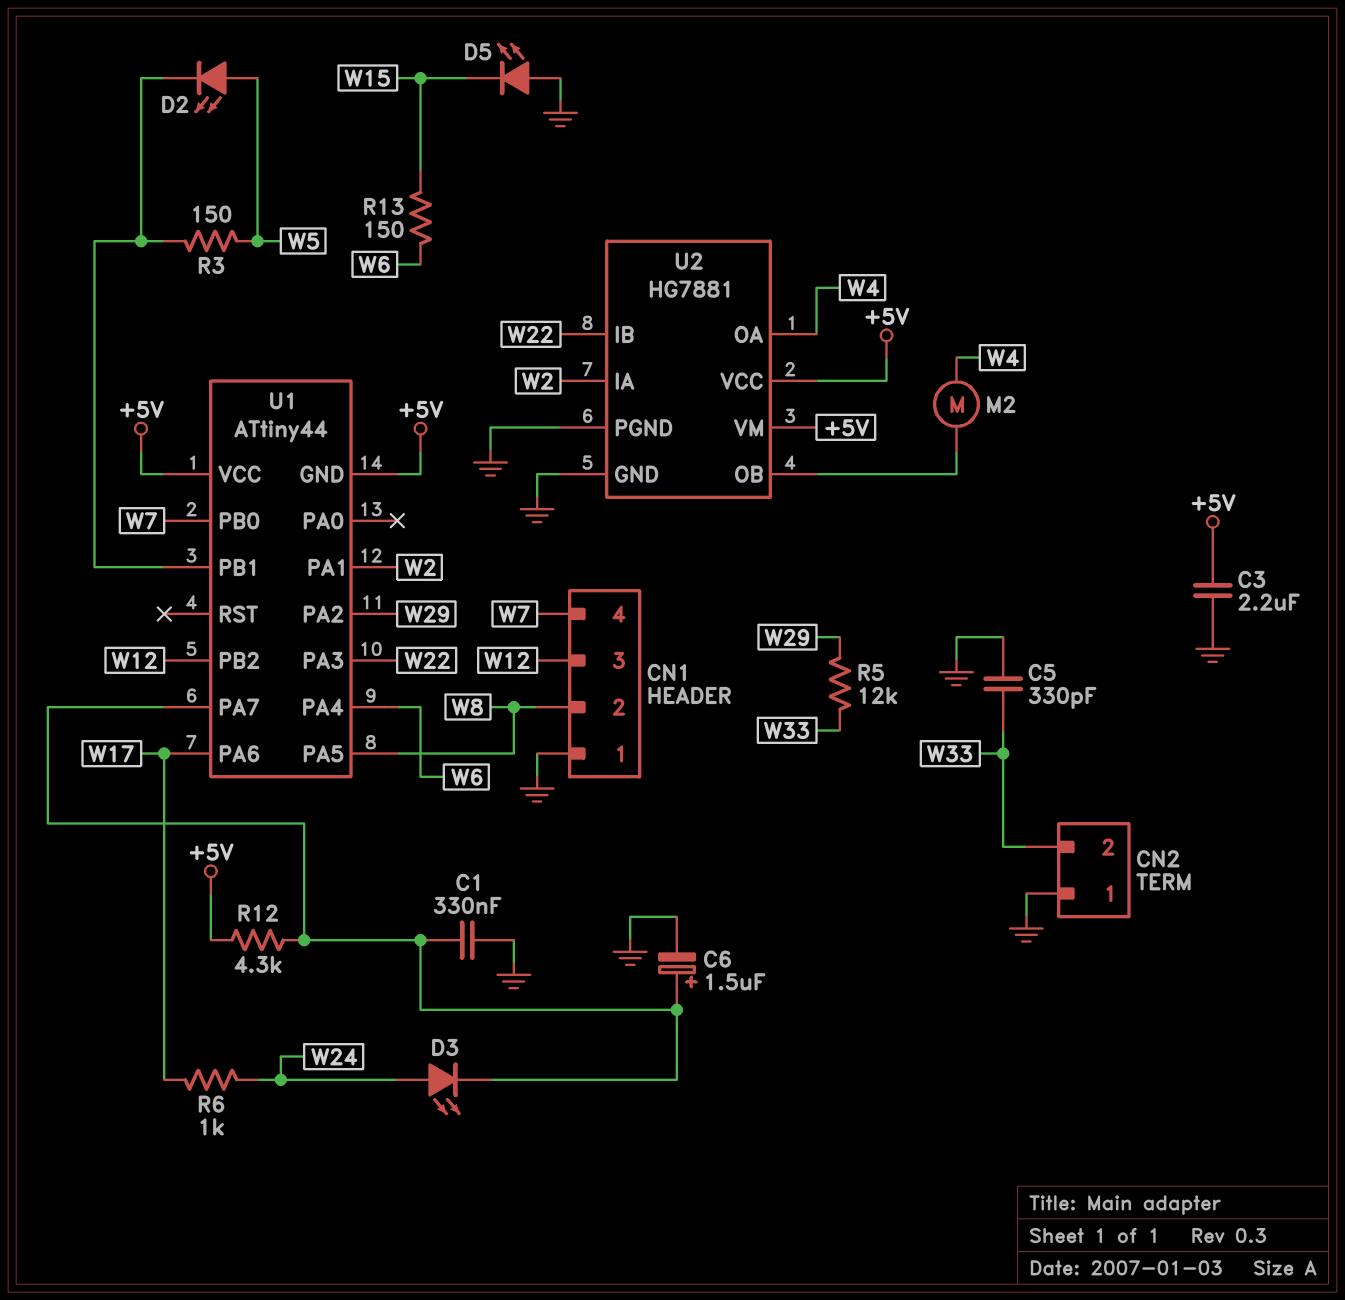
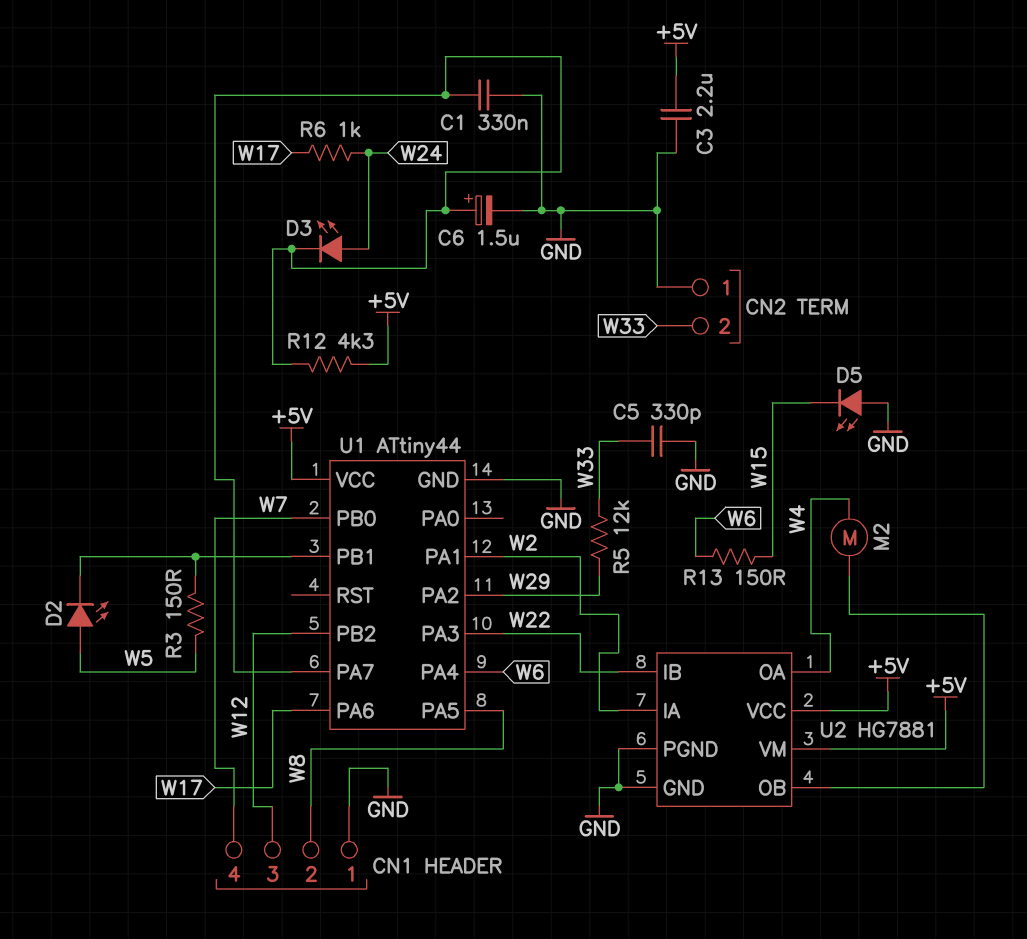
U1 pin GND: +5V -> GND

